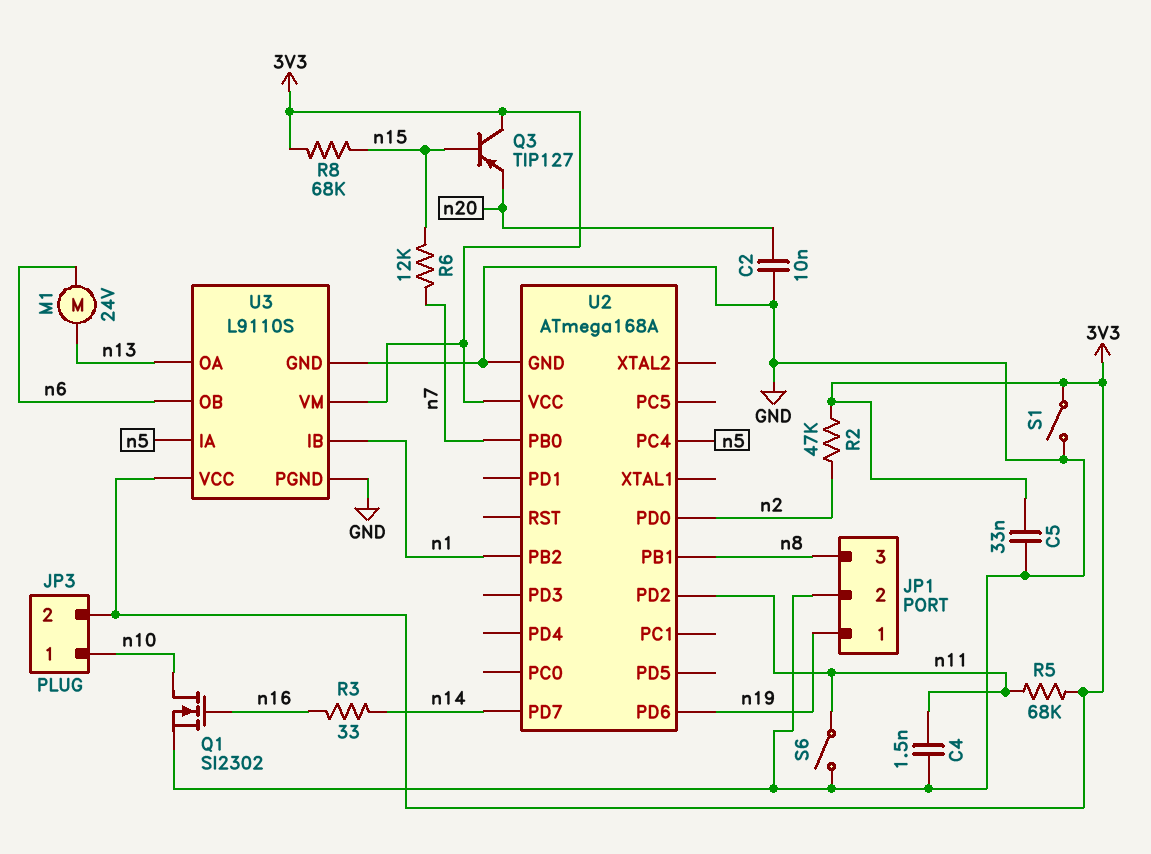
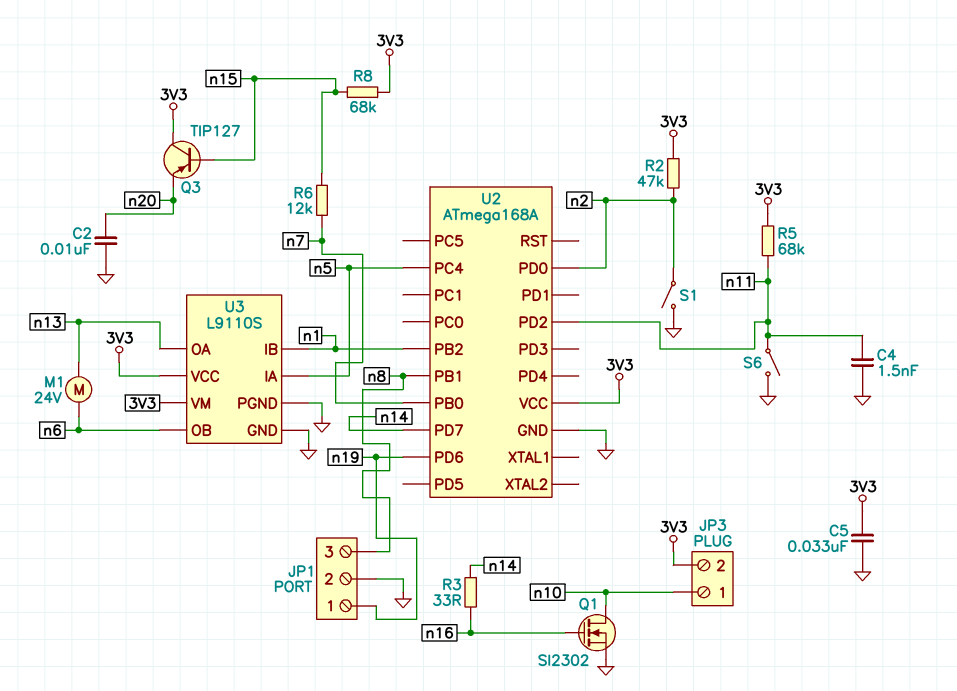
S1: switch (3V3, GND) -> switch (GND, n2)

